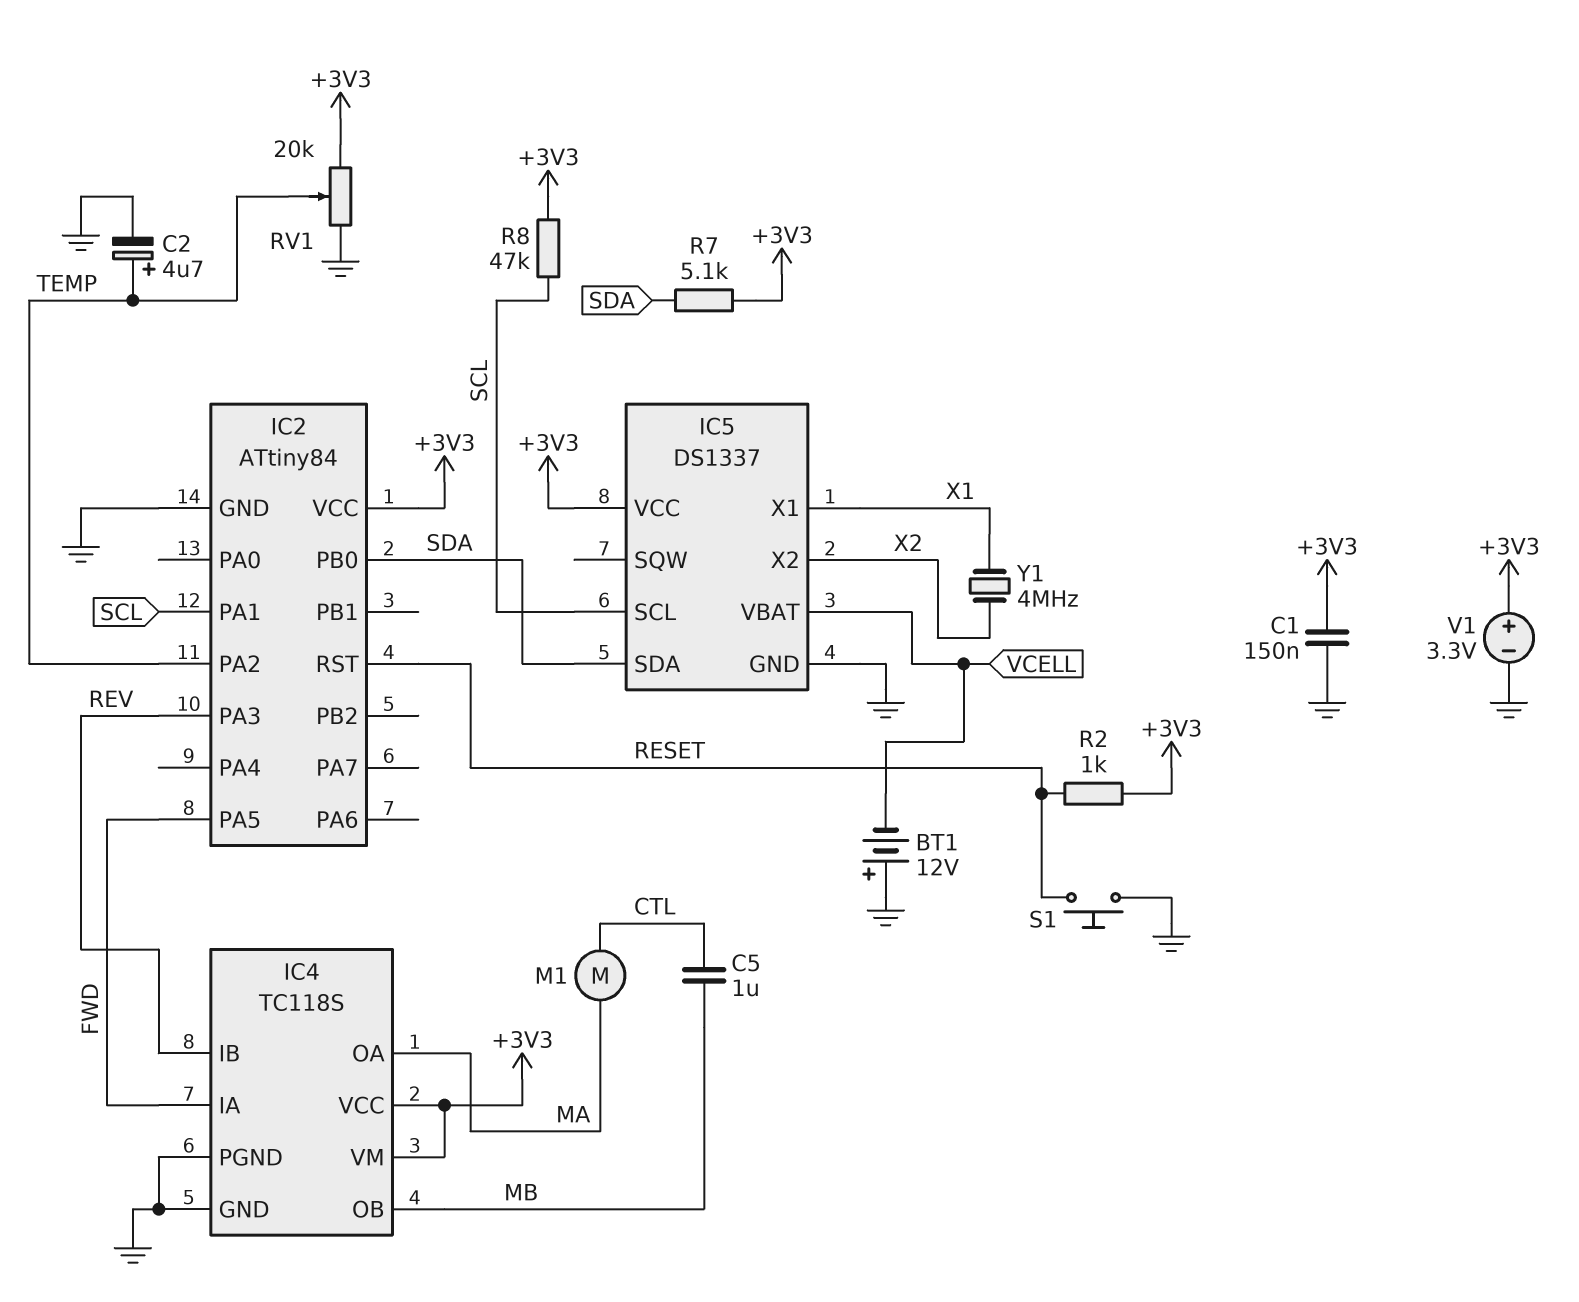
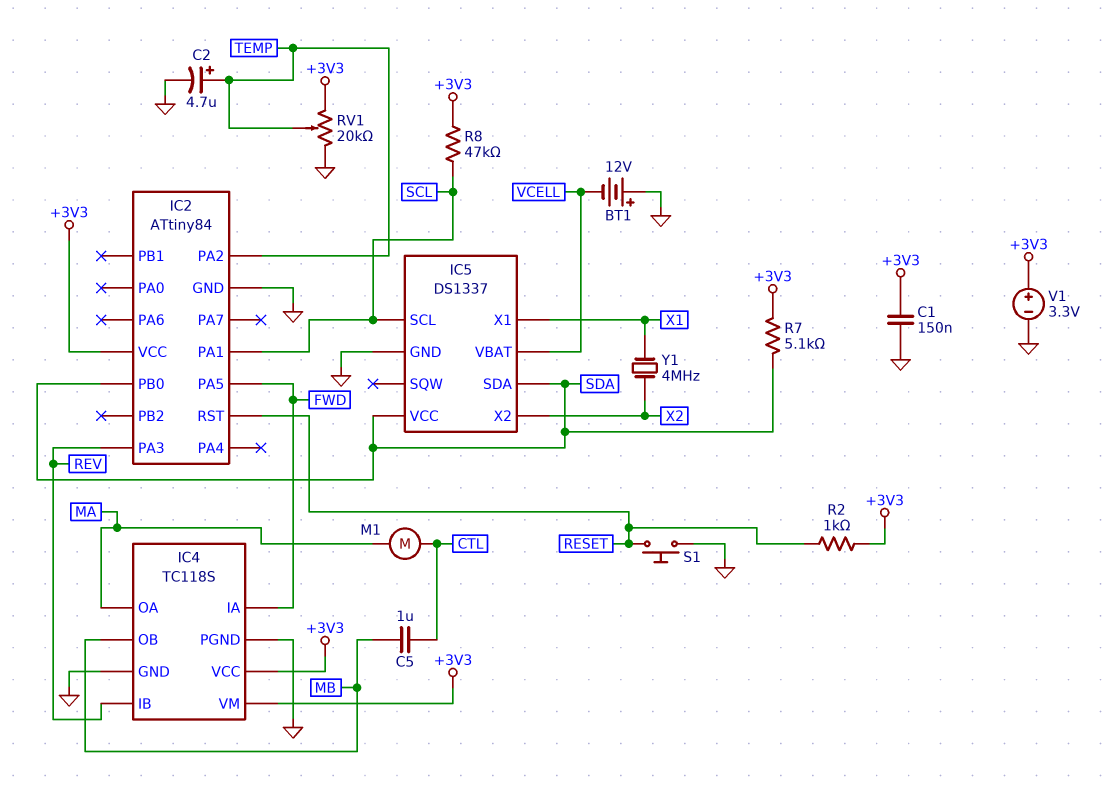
IC5 pin VCC: +3V3 -> SDA

